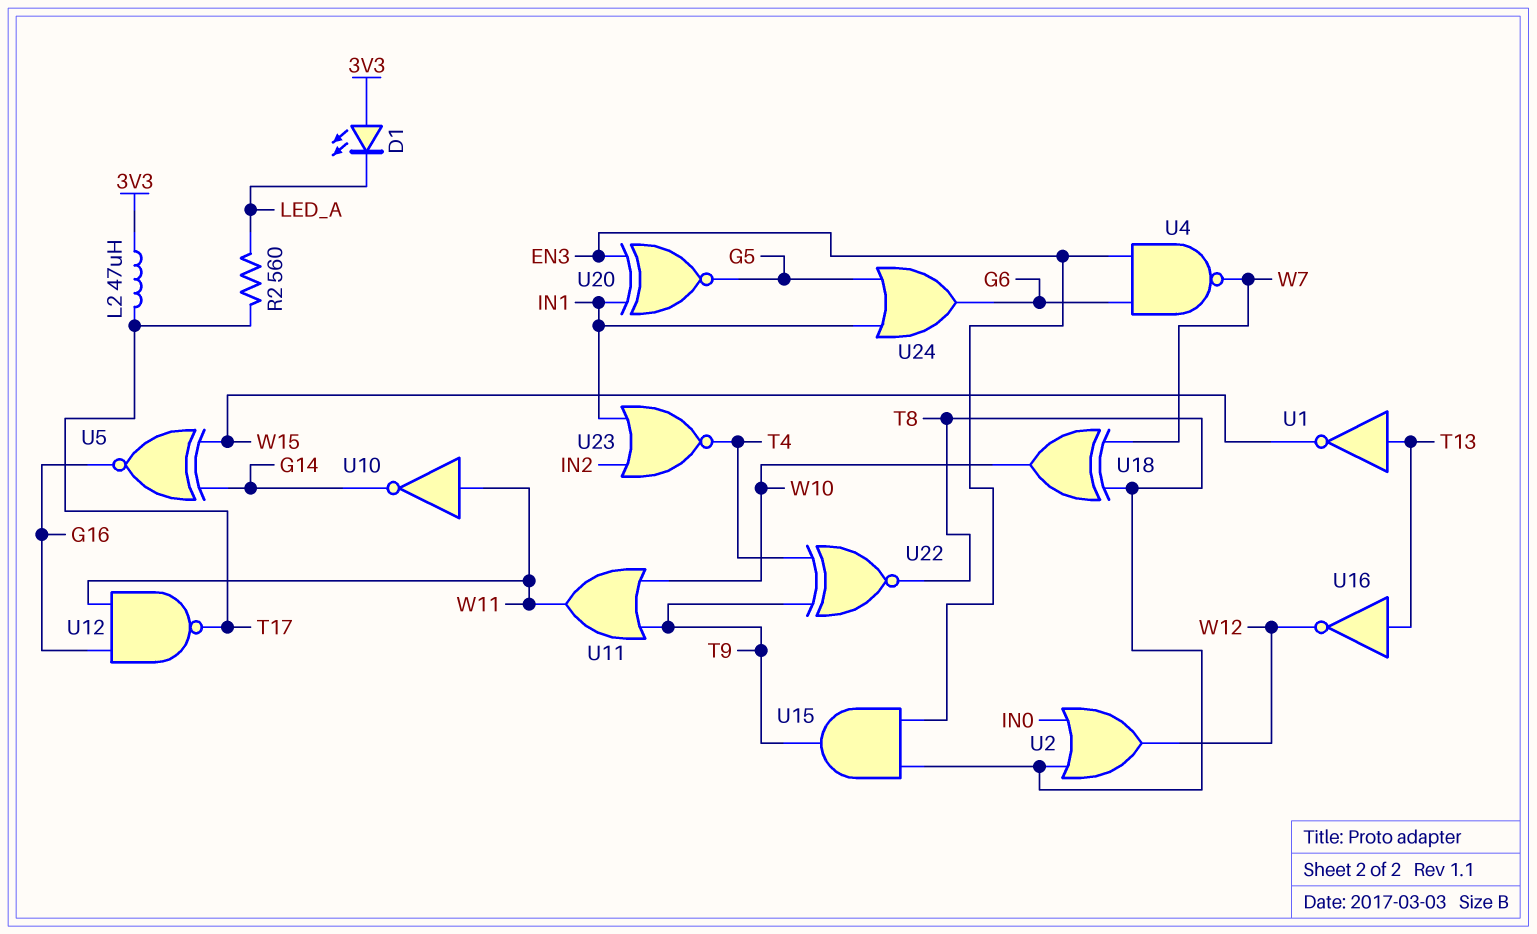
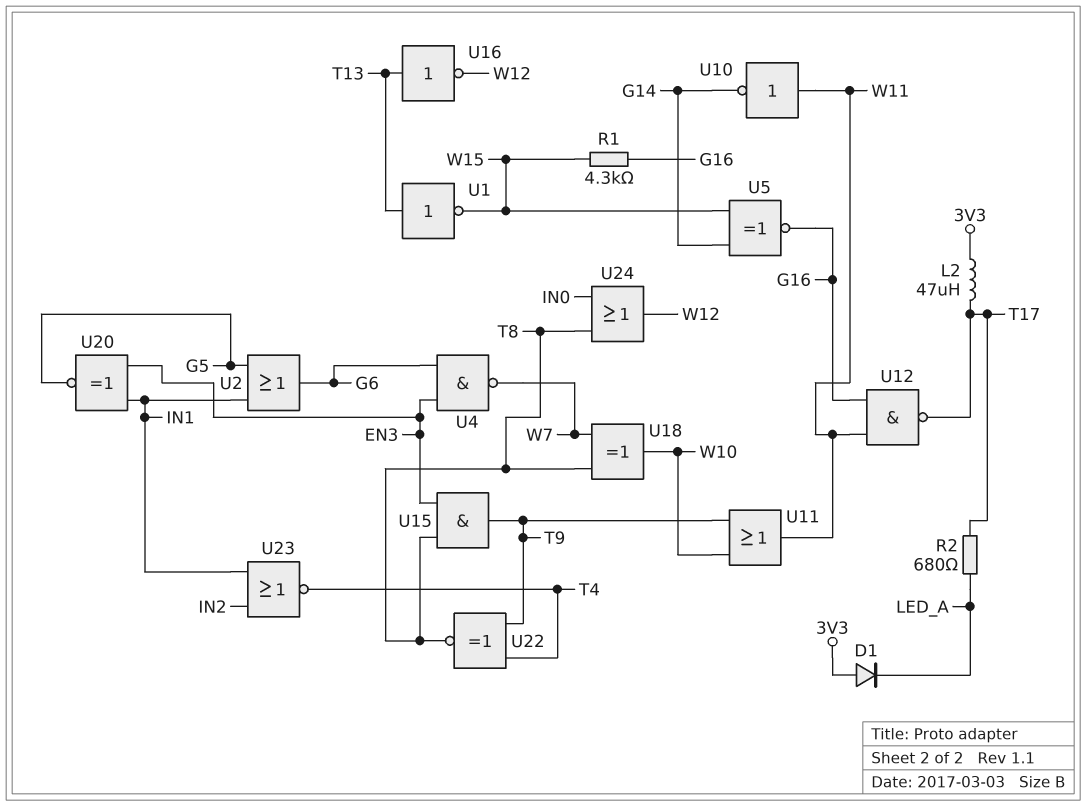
D1: LED (A 3V3, K LED_A) -> diode (A 3V3, K LED_A)
R1: none -> 4.3k (G16, W15)
R2: 560 (LED_A, T17) -> 680 (LED_A, T17)
U2: OR (in IN0, in T8, out W12) -> OR (in G5, in IN1, out G6)
U24: OR (in G5, in IN1, out G6) -> OR (in IN0, in T8, out W12)

